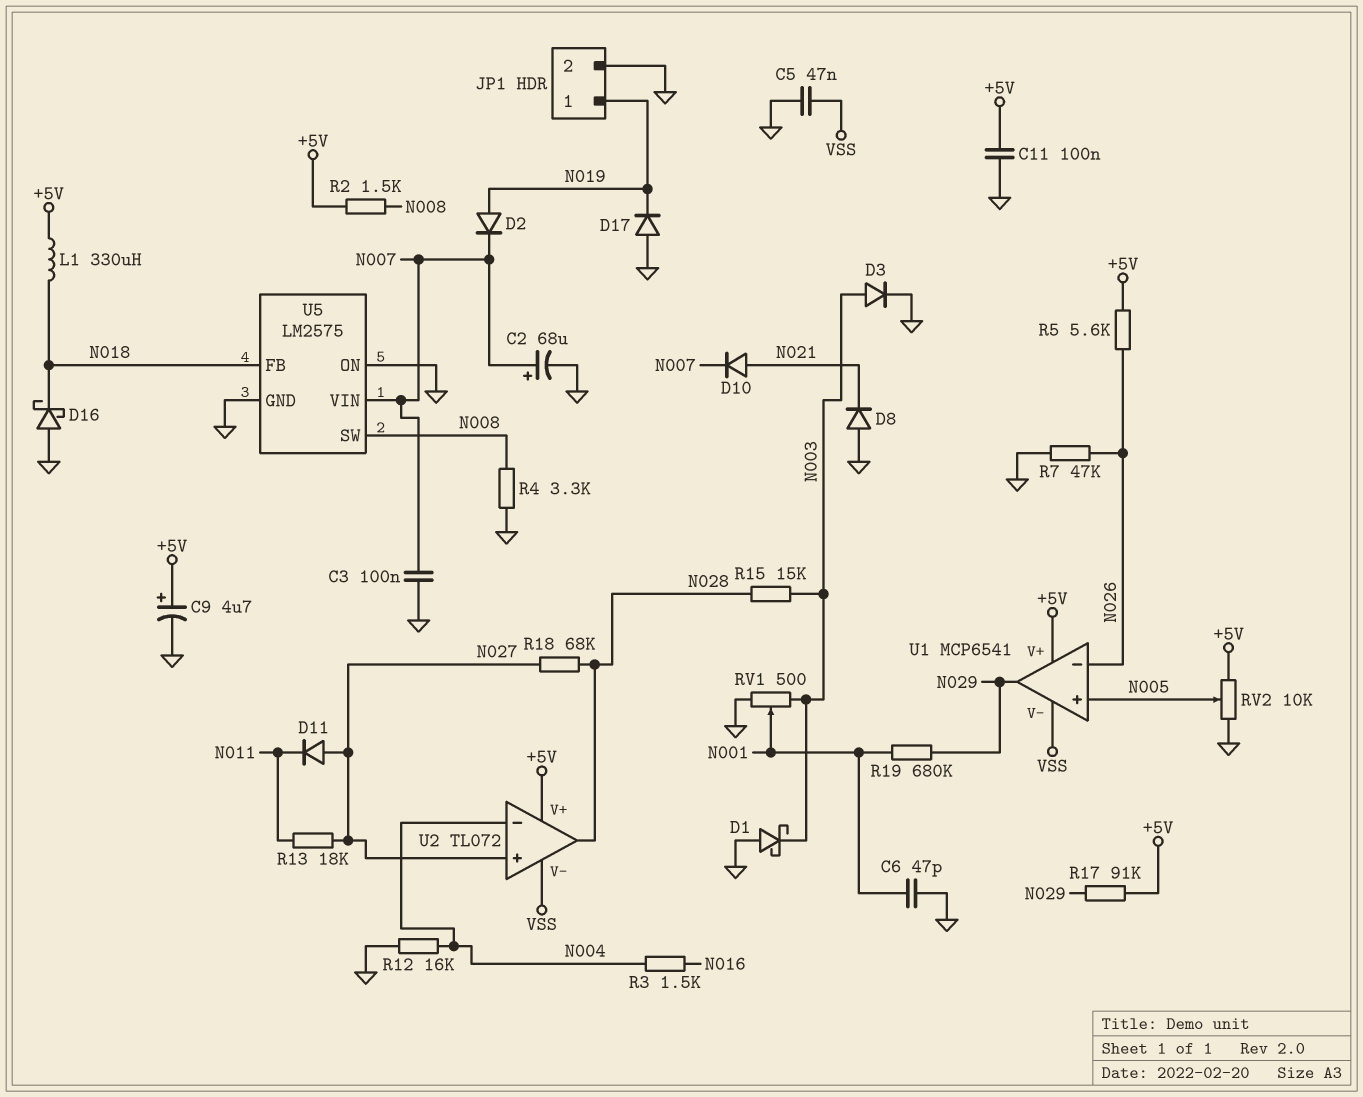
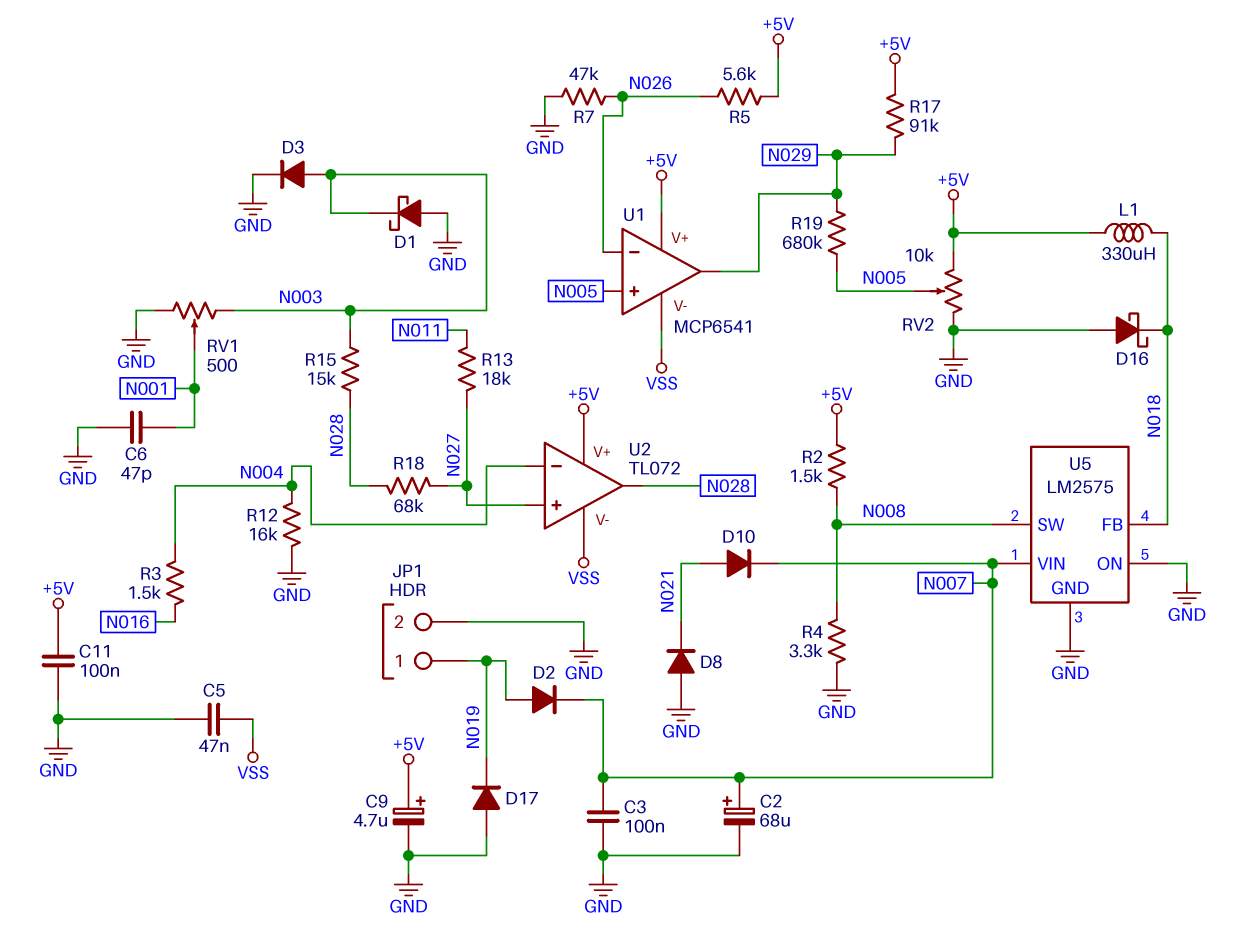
D11: diode (A N027, K N011) -> none
R19: 680k (N001, N029) -> 680k (N005, N029)

